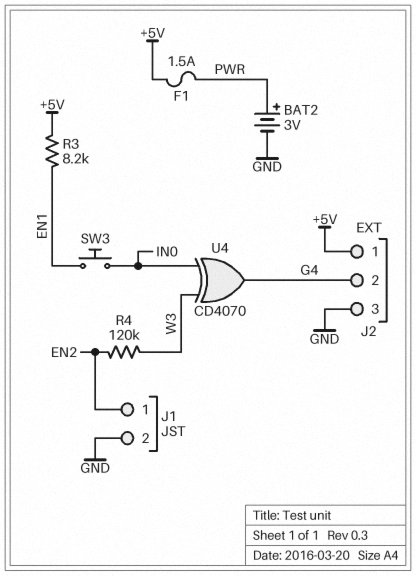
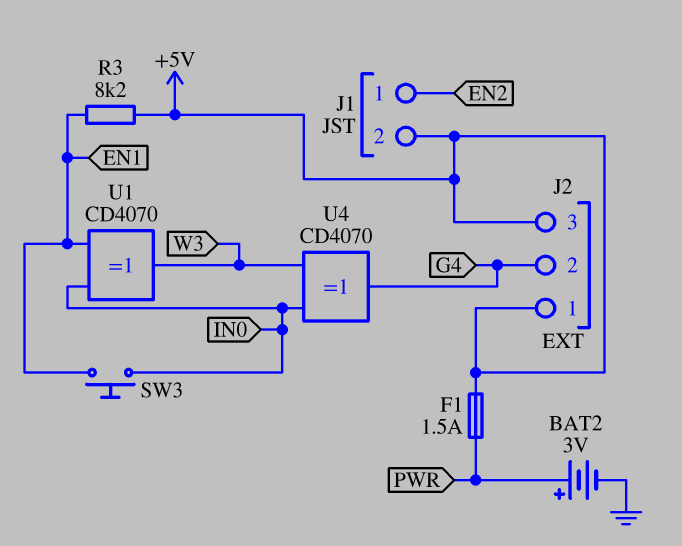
J1 pin 2: GND -> +5V
J2 pin 3: GND -> +5V
R4: 120k (EN2, W3) -> none
U1: none -> XOR CD4070 (in EN1, in IN0, out W3)

